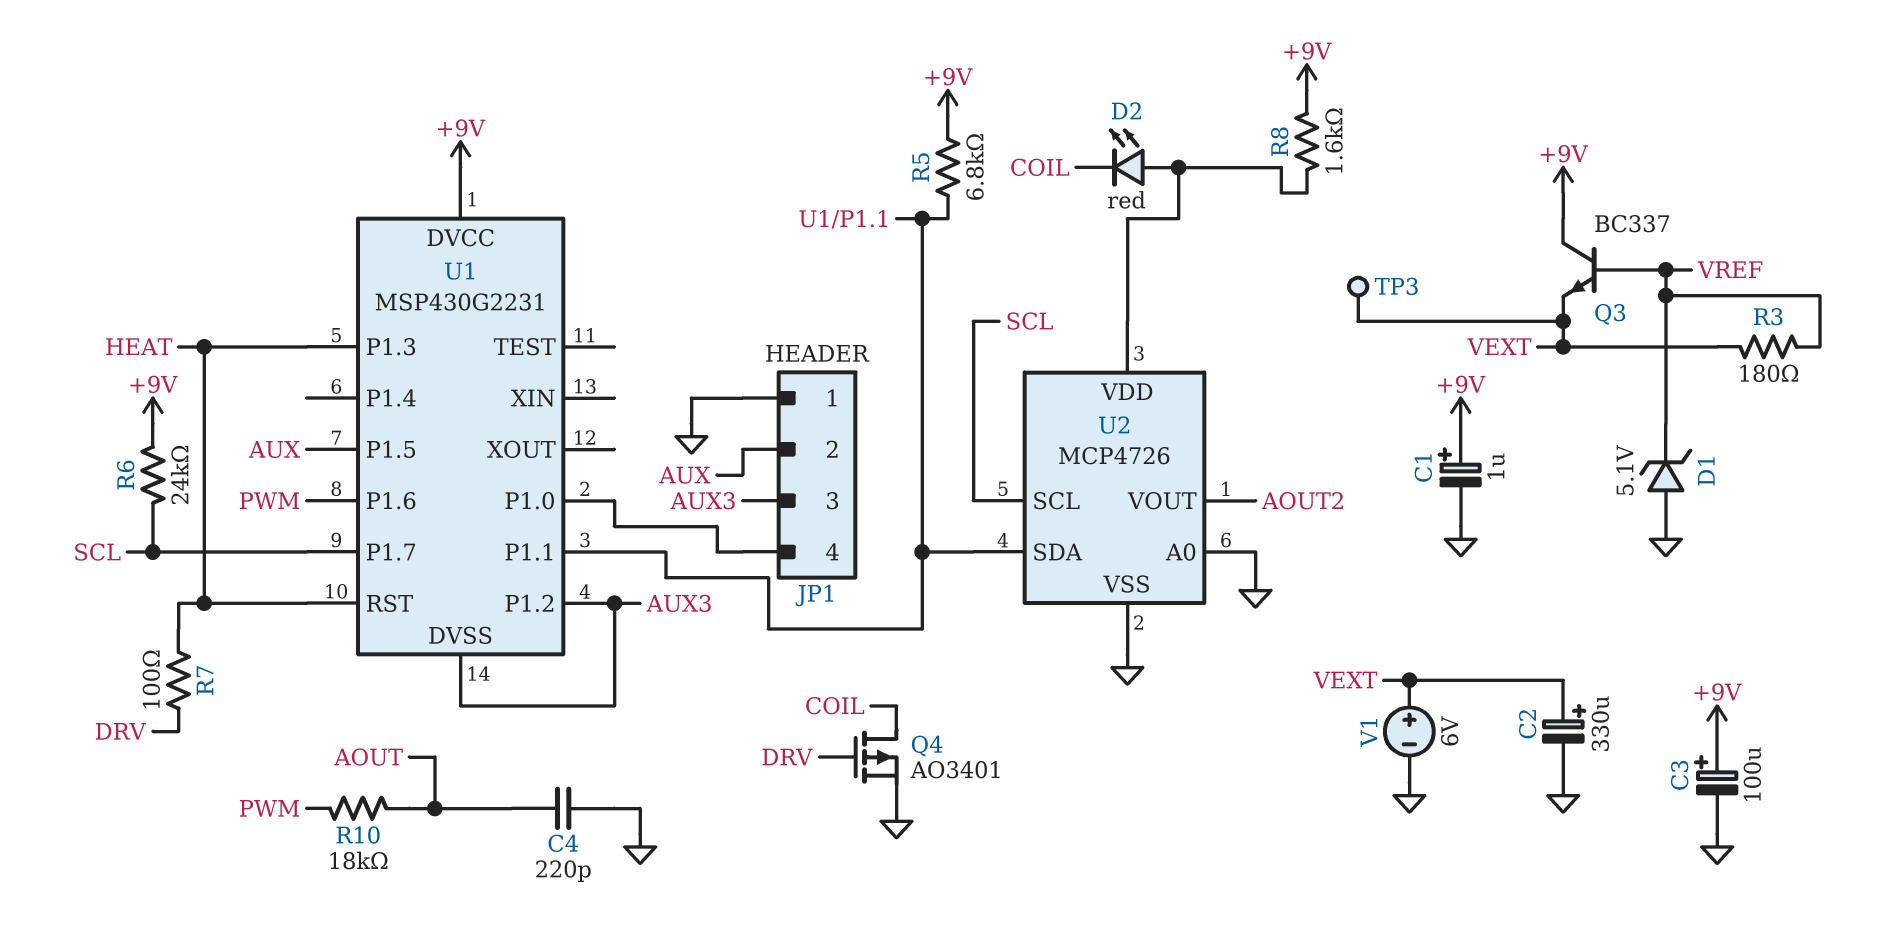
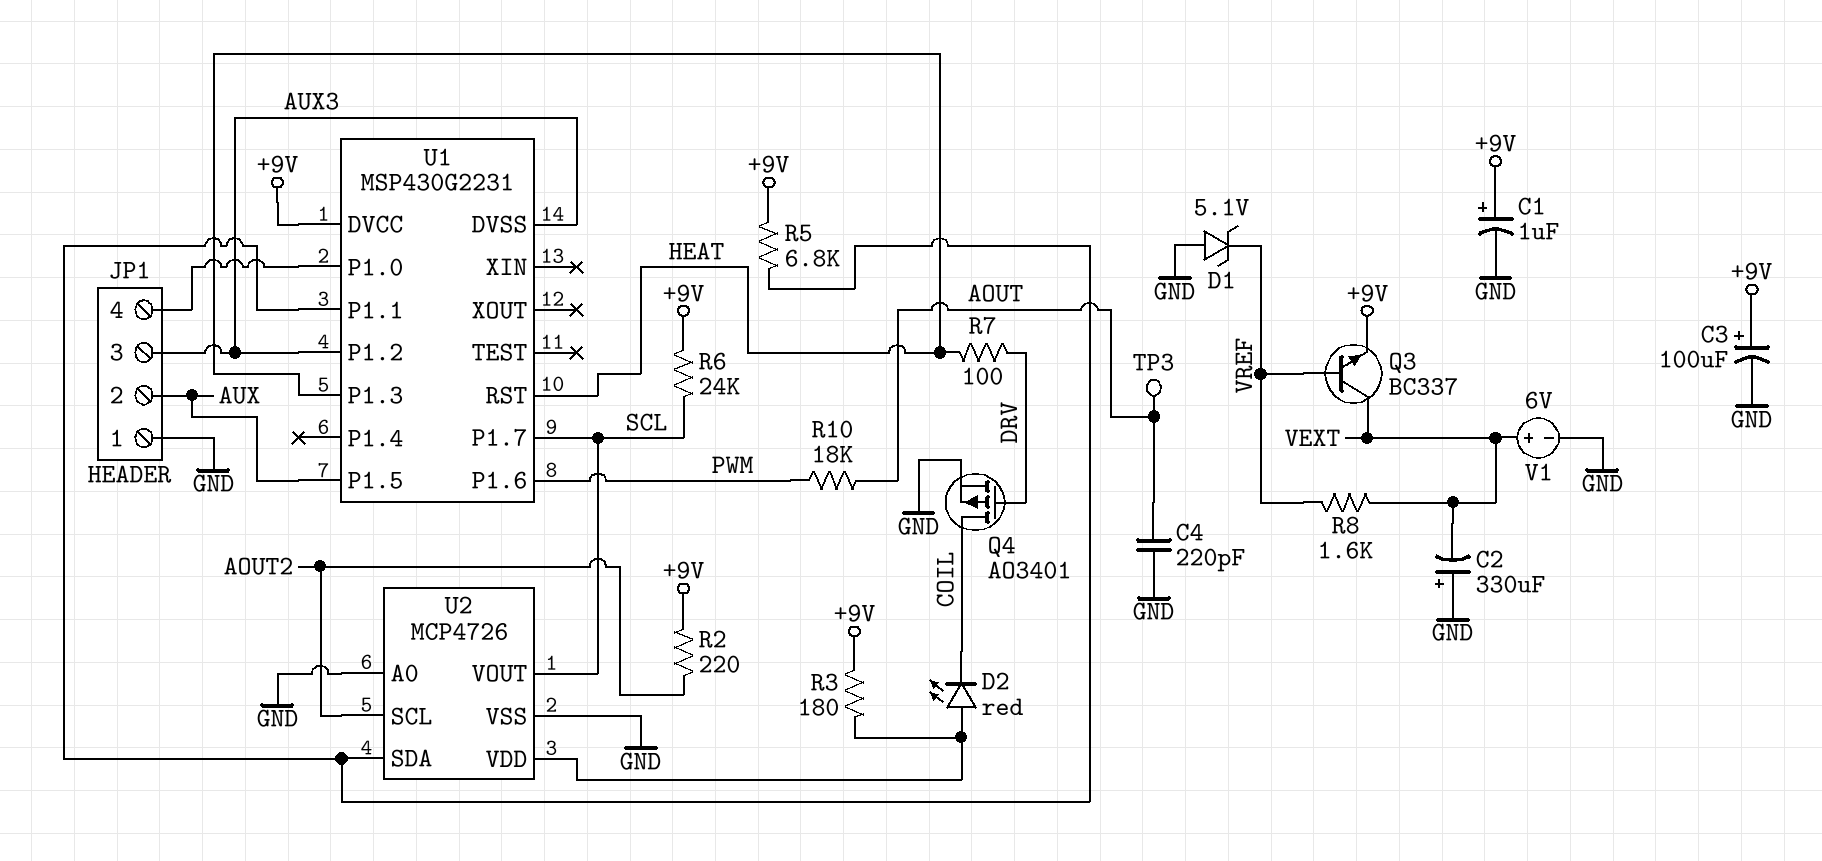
C2: 330uF (plus VEXT, minus GND) -> 330uF (plus GND, minus VEXT)
Q3: NPN BC337 (B VREF, C +9V, E VEXT) -> NPN BC337 (B VREF, C VEXT, E +9V)
R2: none -> 220 (+9V, AOUT2)
R3: 180 (VEXT, VREF) -> 180 (+9V, U2/VDD)
R8: 1.6k (+9V, U2/VDD) -> 1.6k (VEXT, VREF)
TP3: test point (VEXT) -> test point (AOUT)
U2 pin SCL: SCL -> AOUT2
U2 pin VOUT: AOUT2 -> SCL

